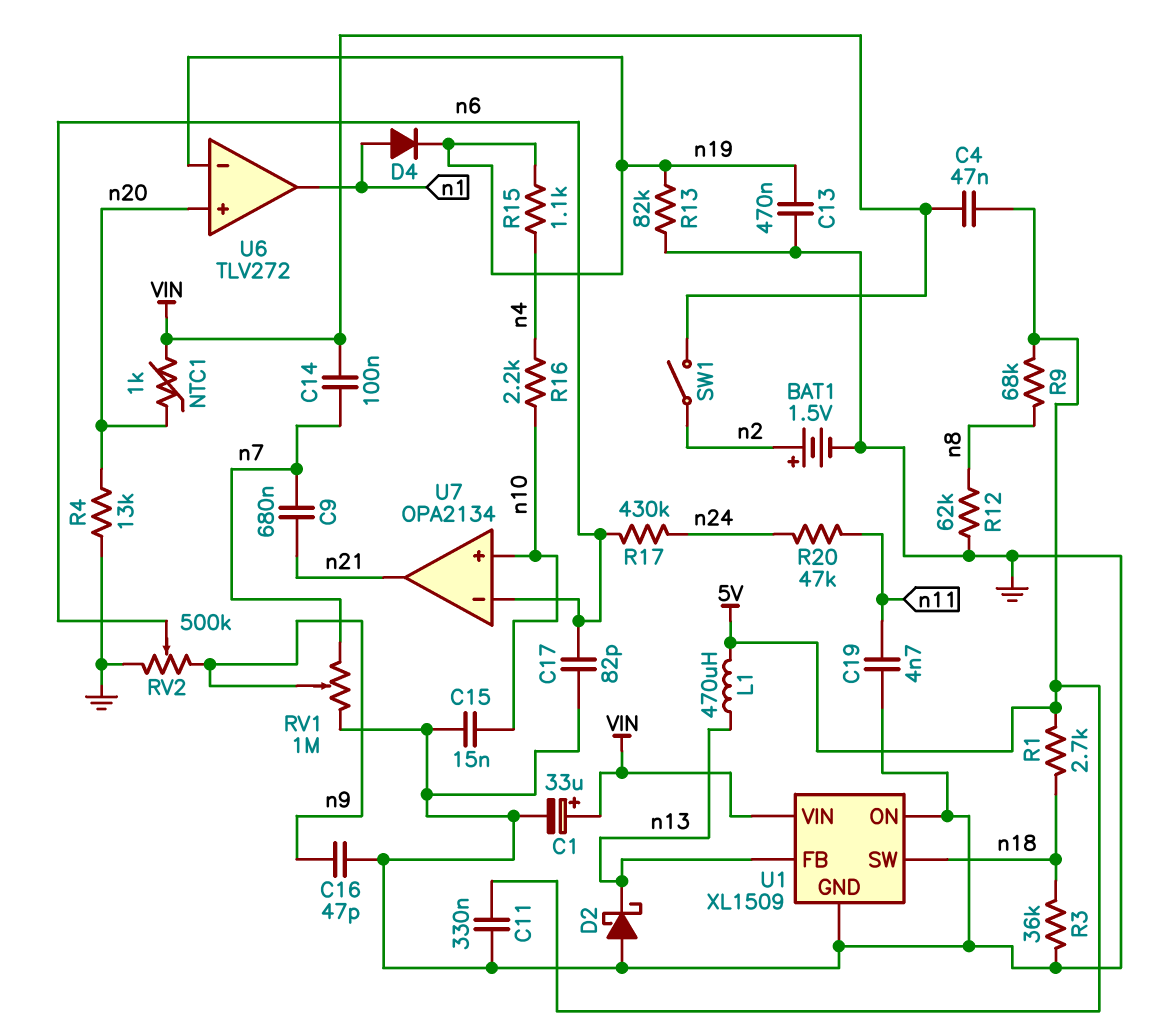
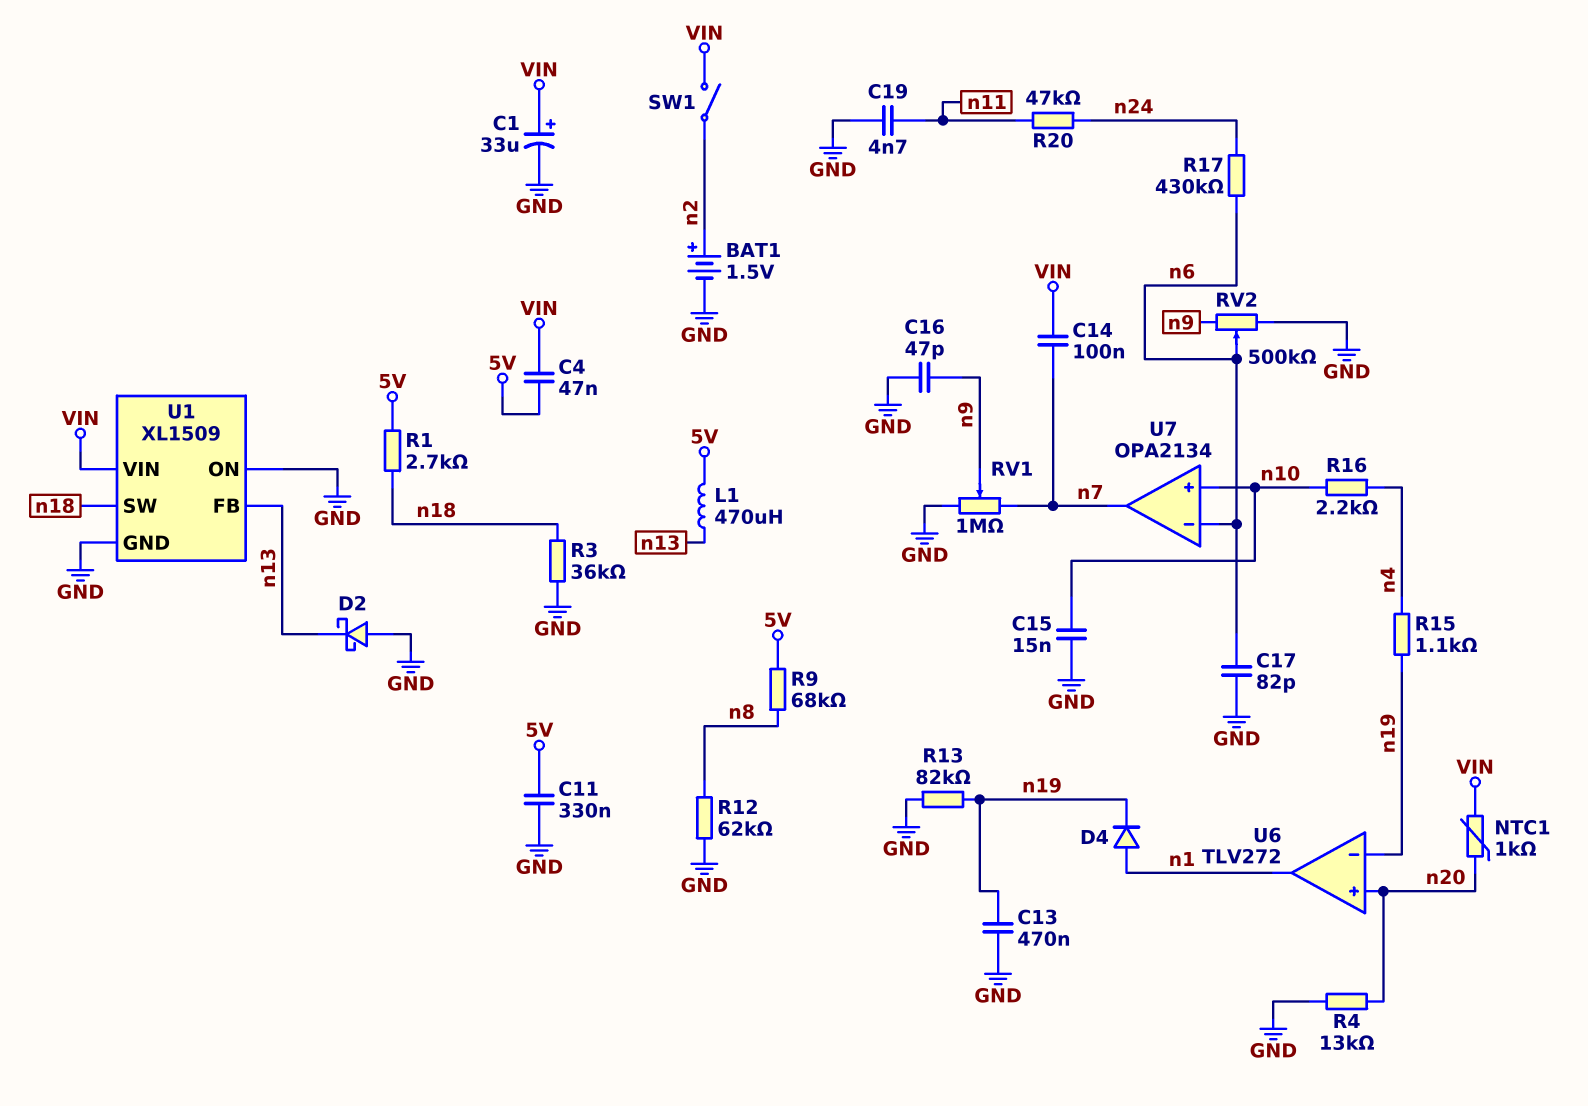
C9: 680nF (n7, n21) -> none
U7 pin out: n21 -> n7

